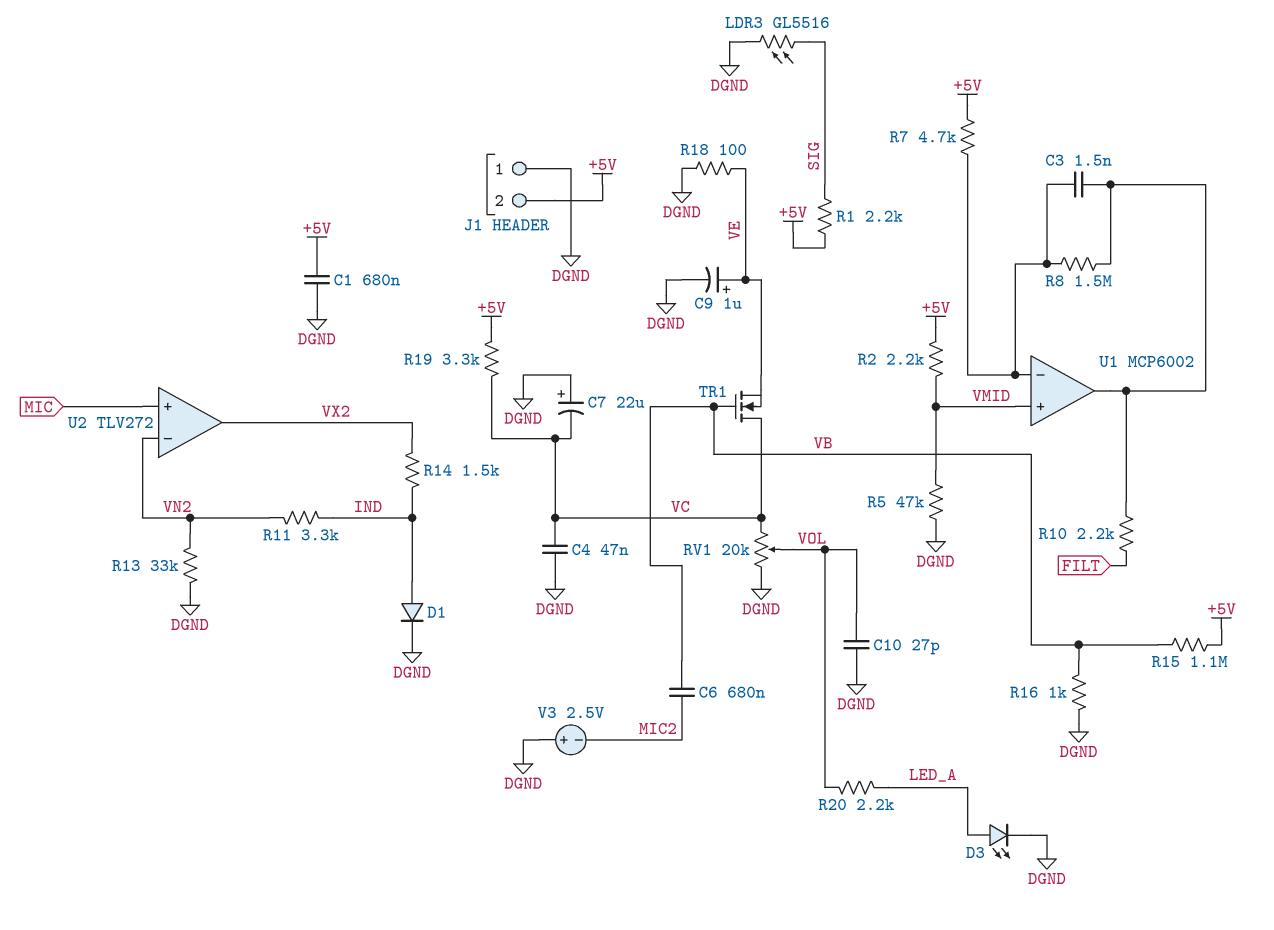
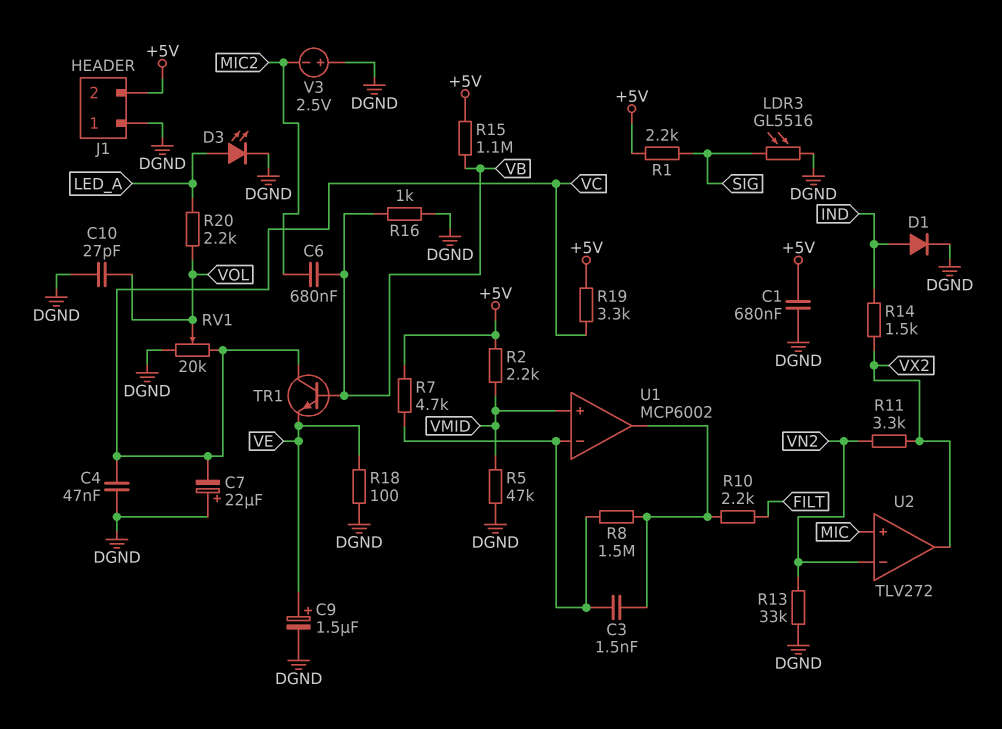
C9: 1uF (plus VE, minus DGND) -> 1.5uF (plus VE, minus DGND)
R11: 3.3k (IND, VN2) -> 3.3k (VN2, VX2)
TR1: NMOS (G VB, D VC, S VE) -> NPN (B VB, C VC, E VE)

